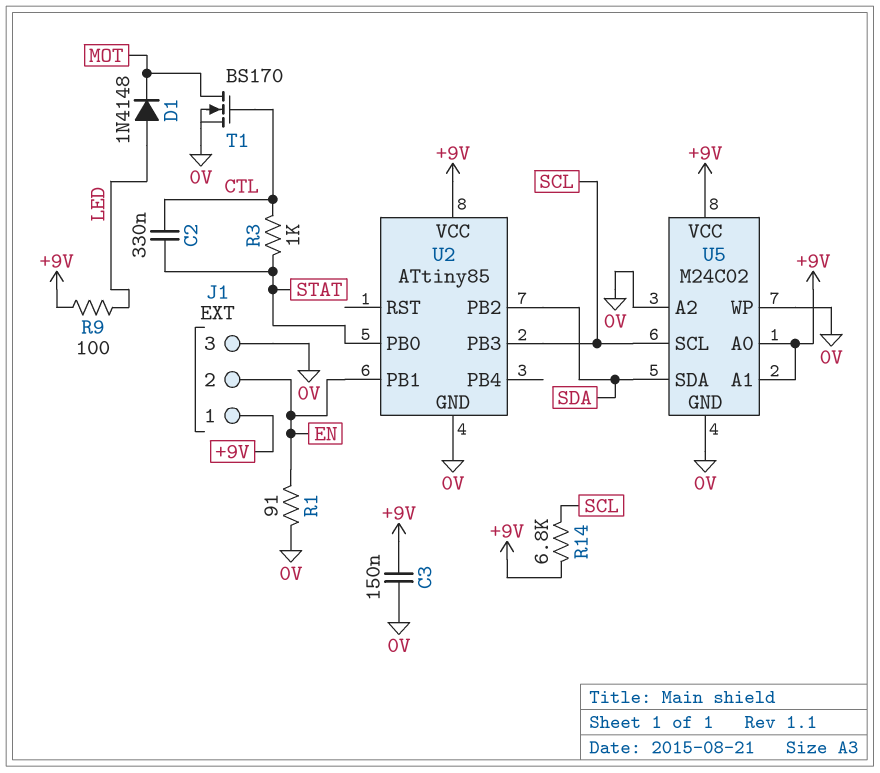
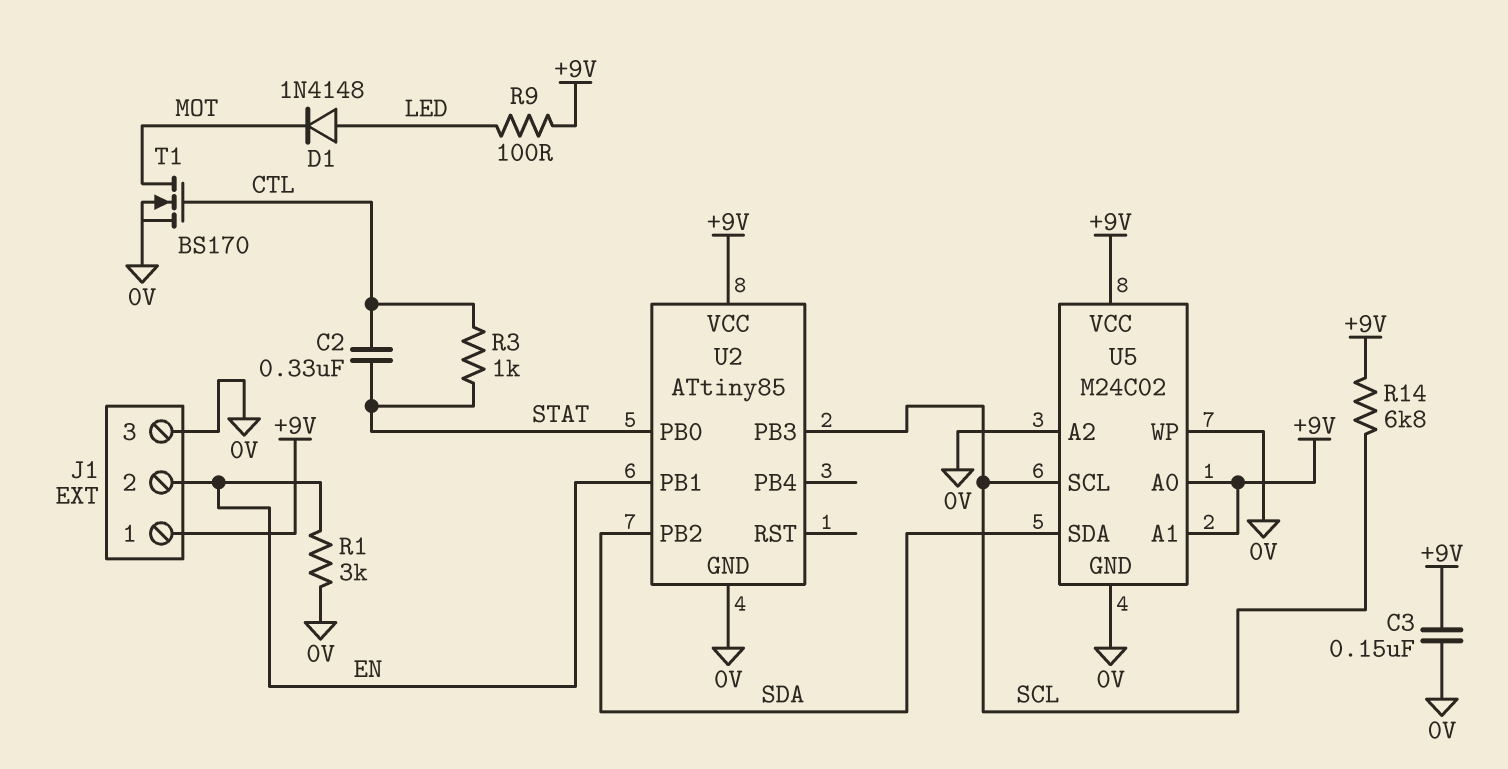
R1: 91 (0V, EN) -> 3k (0V, EN)

